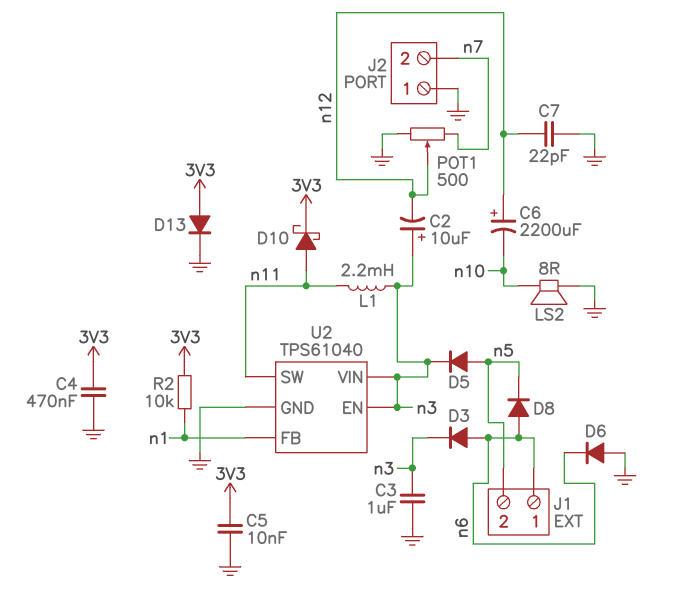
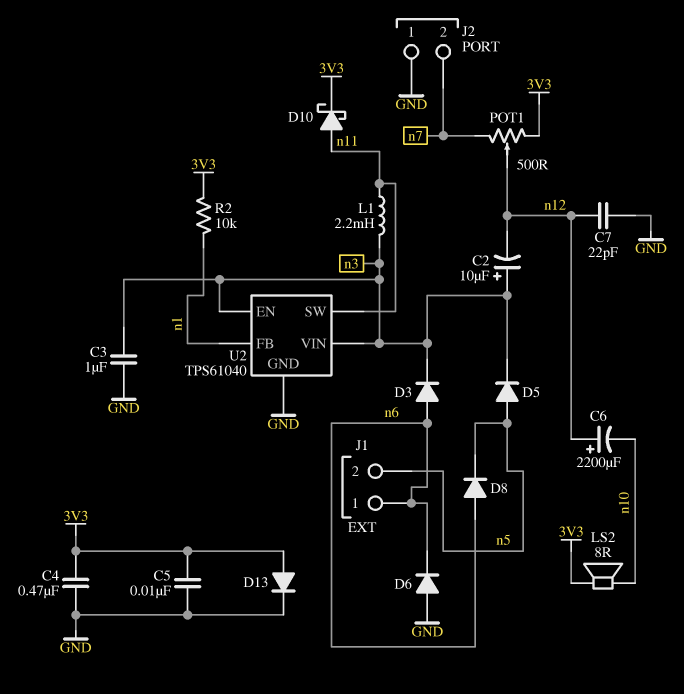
LS2: speaker 8R (GND, n10) -> speaker 8R (3V3, n10)
POT1: 500 (GND, n7, wiper n12) -> 500 (3V3, n7, wiper n12)

